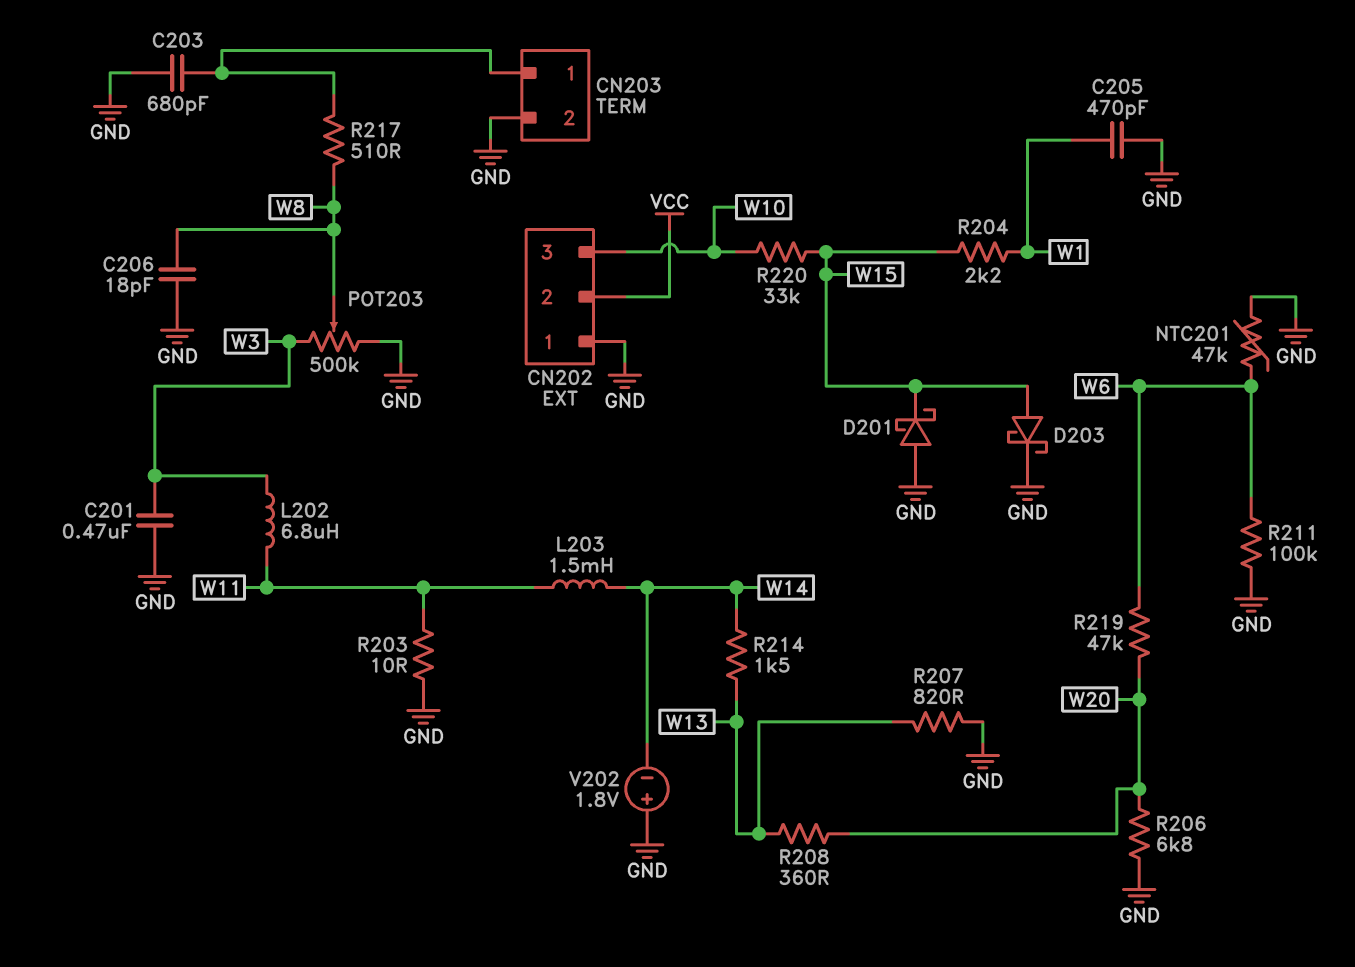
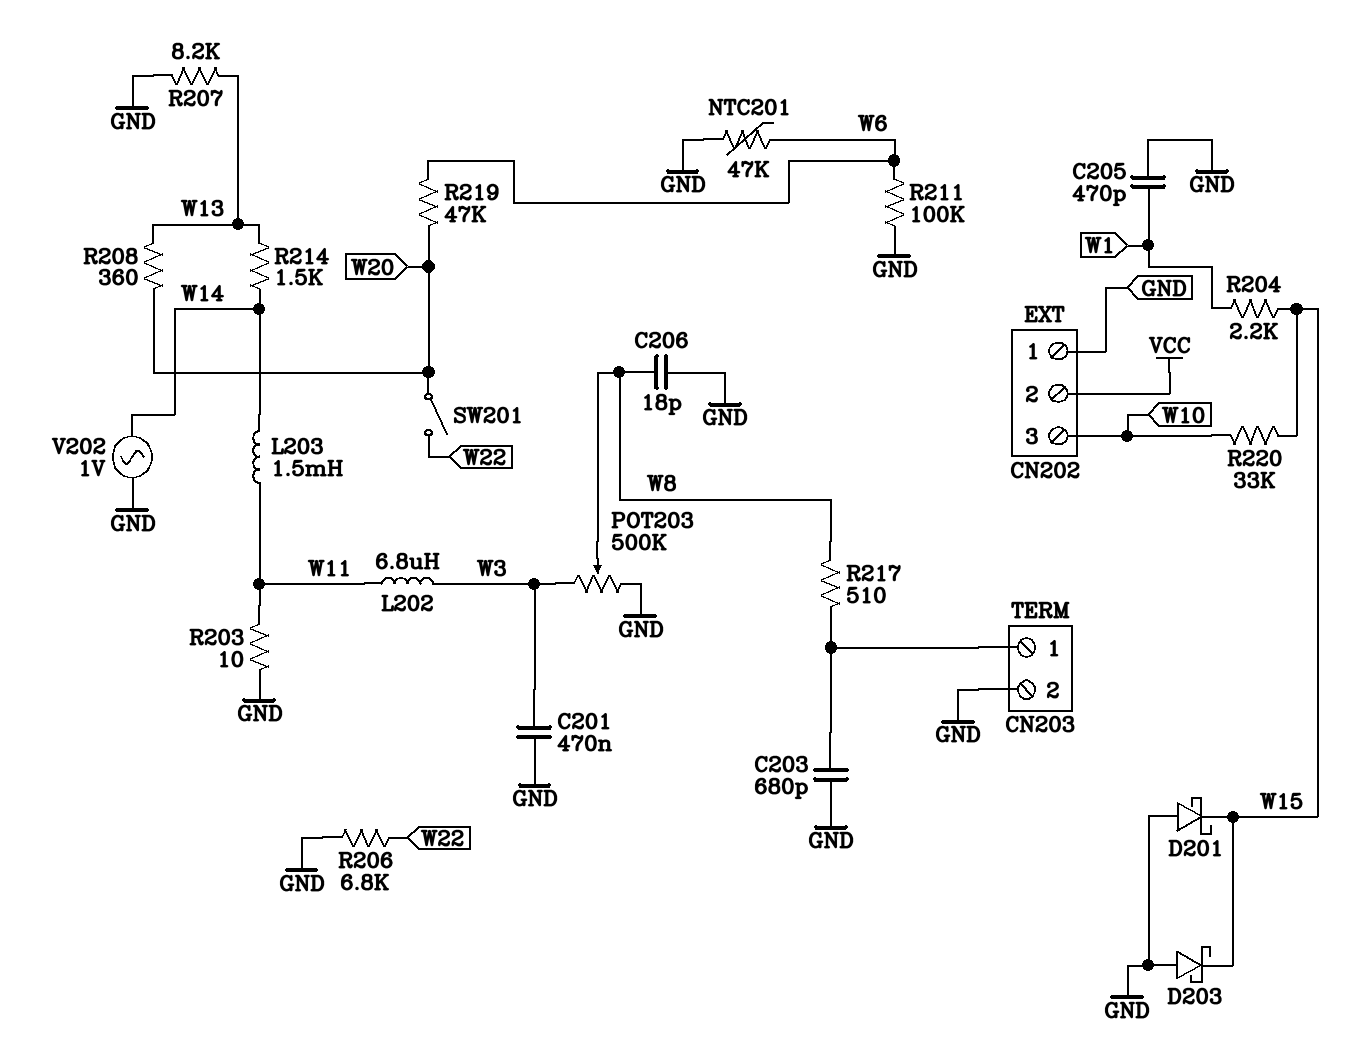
D203: schottky (A W15, K GND) -> schottky (A GND, K W15)
R206: 6.8k (GND, W20) -> 6.8k (GND, W22)
R207: 820 (GND, W13) -> 8.2k (GND, W13)
SW201: none -> switch (W20, W22)
V202: 1.8V (plus GND, minus W14) -> AC 1V (GND, W14)

